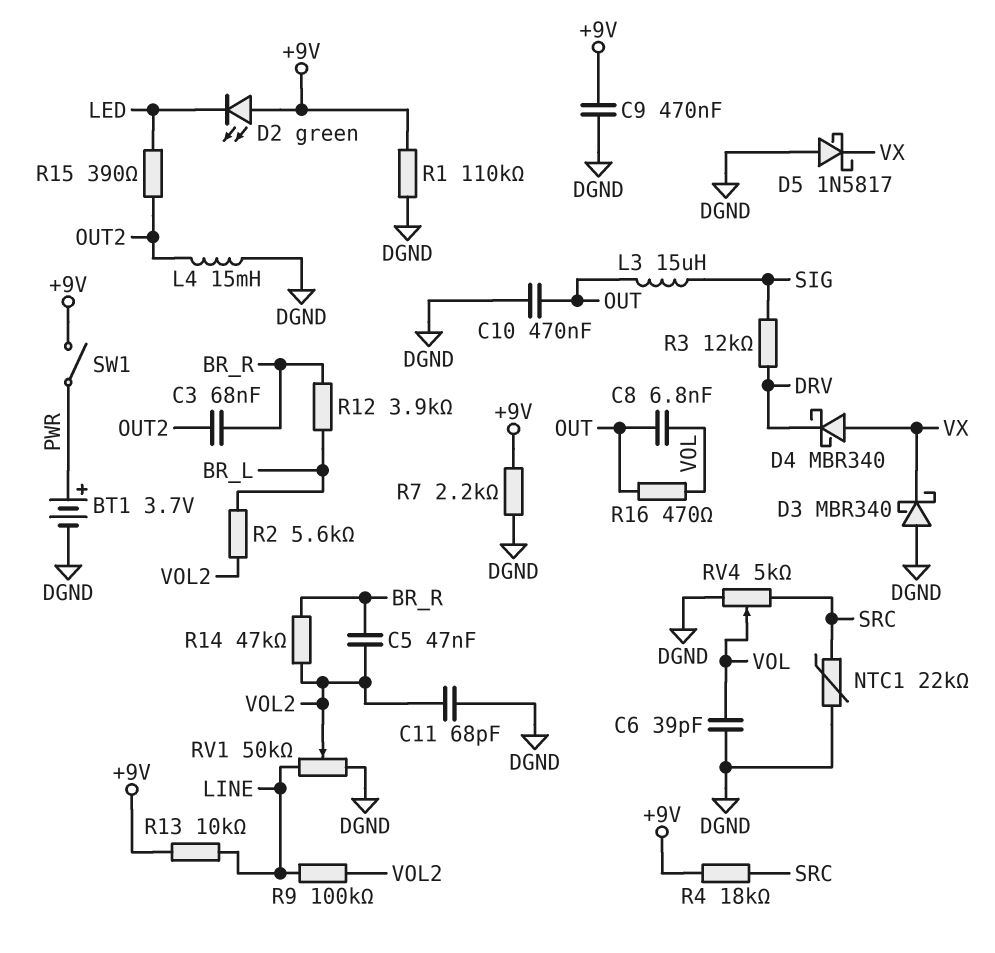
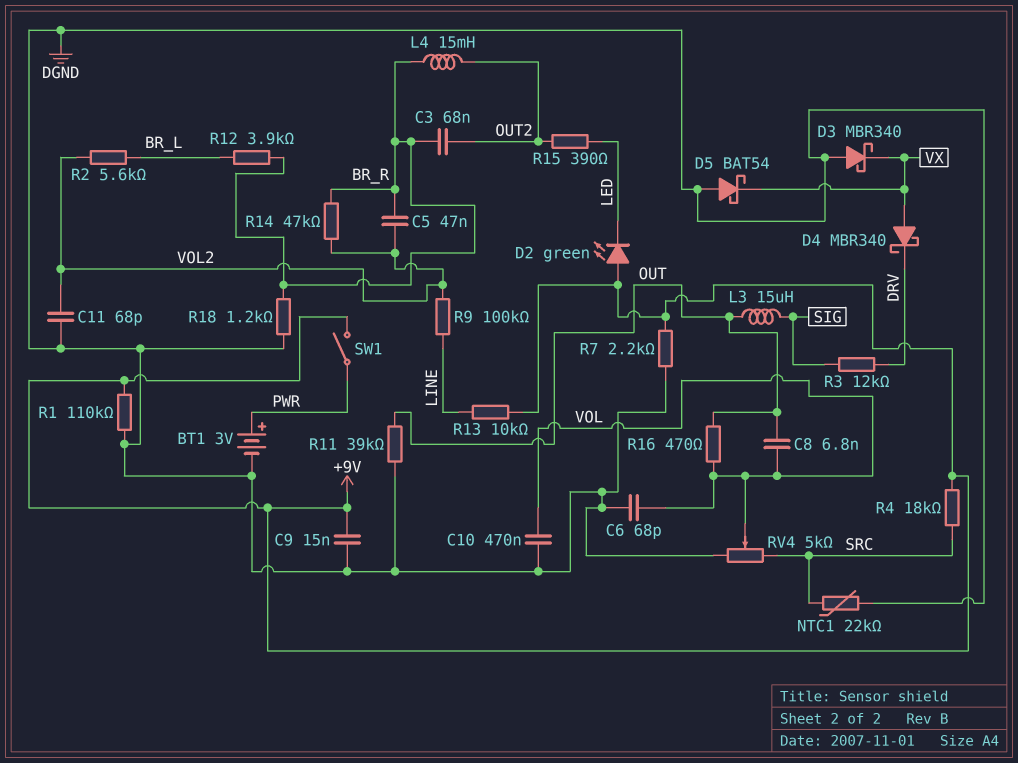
BT1: 3.7V (plus PWR, minus DGND) -> 3V (plus PWR, minus DGND)
C6: 39pF (DGND, VOL) -> 68pF (DGND, VOL)
C9: 470nF (+9V, DGND) -> 15nF (+9V, DGND)
C10: 470nF (DGND, OUT) -> 470nF (DGND, VOL)
D5: schottky 1N5817 (A DGND, K VX) -> schottky BAT54 (A DGND, K VX)
L4: 15mH (DGND, OUT2) -> 15mH (BR_R, OUT2)
R11: none -> 39k (DGND, OUT)
R18: none -> 1.2k (BR_R, DGND)
RV1: 50k (DGND, LINE, wiper VOL2) -> none

